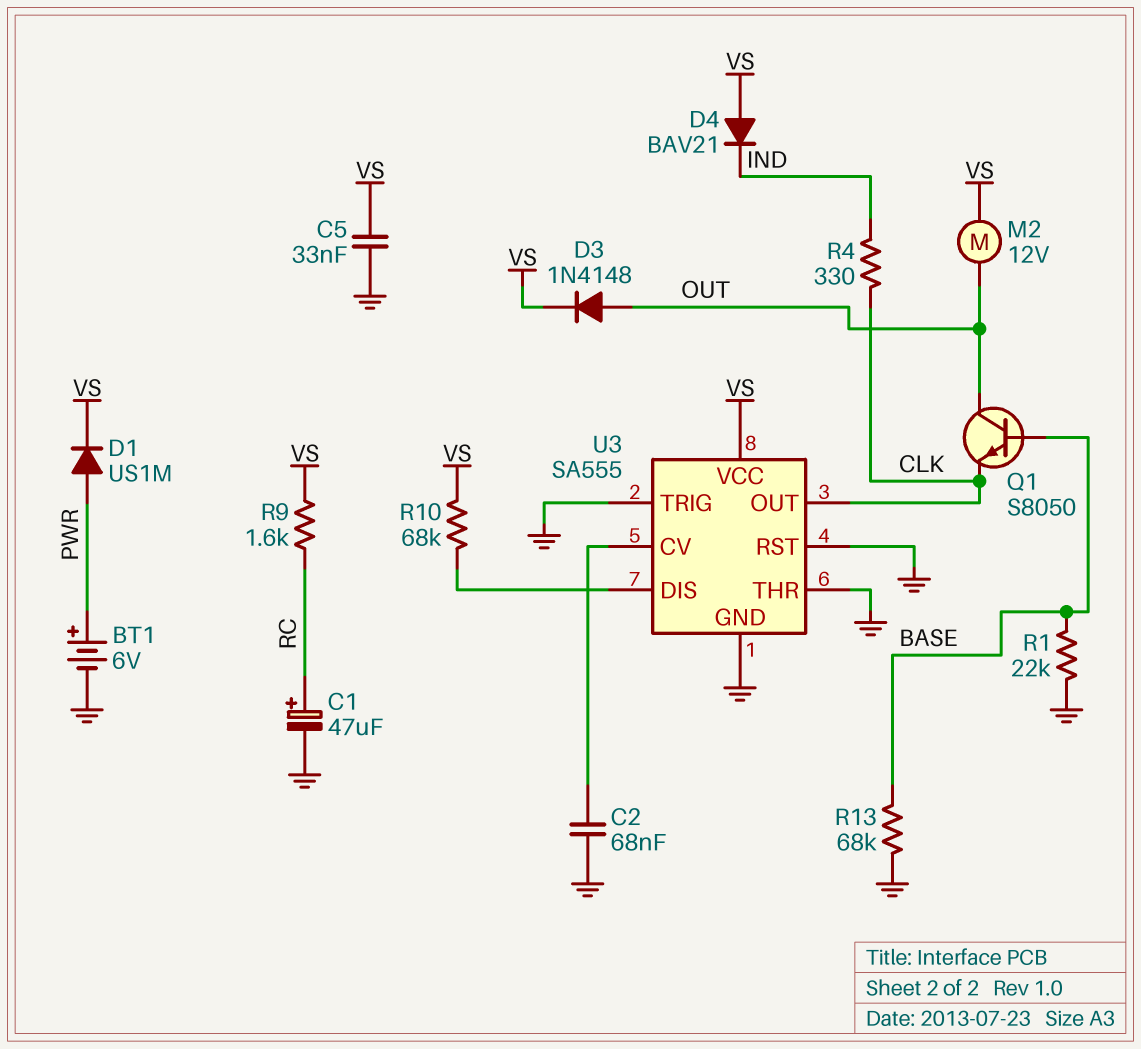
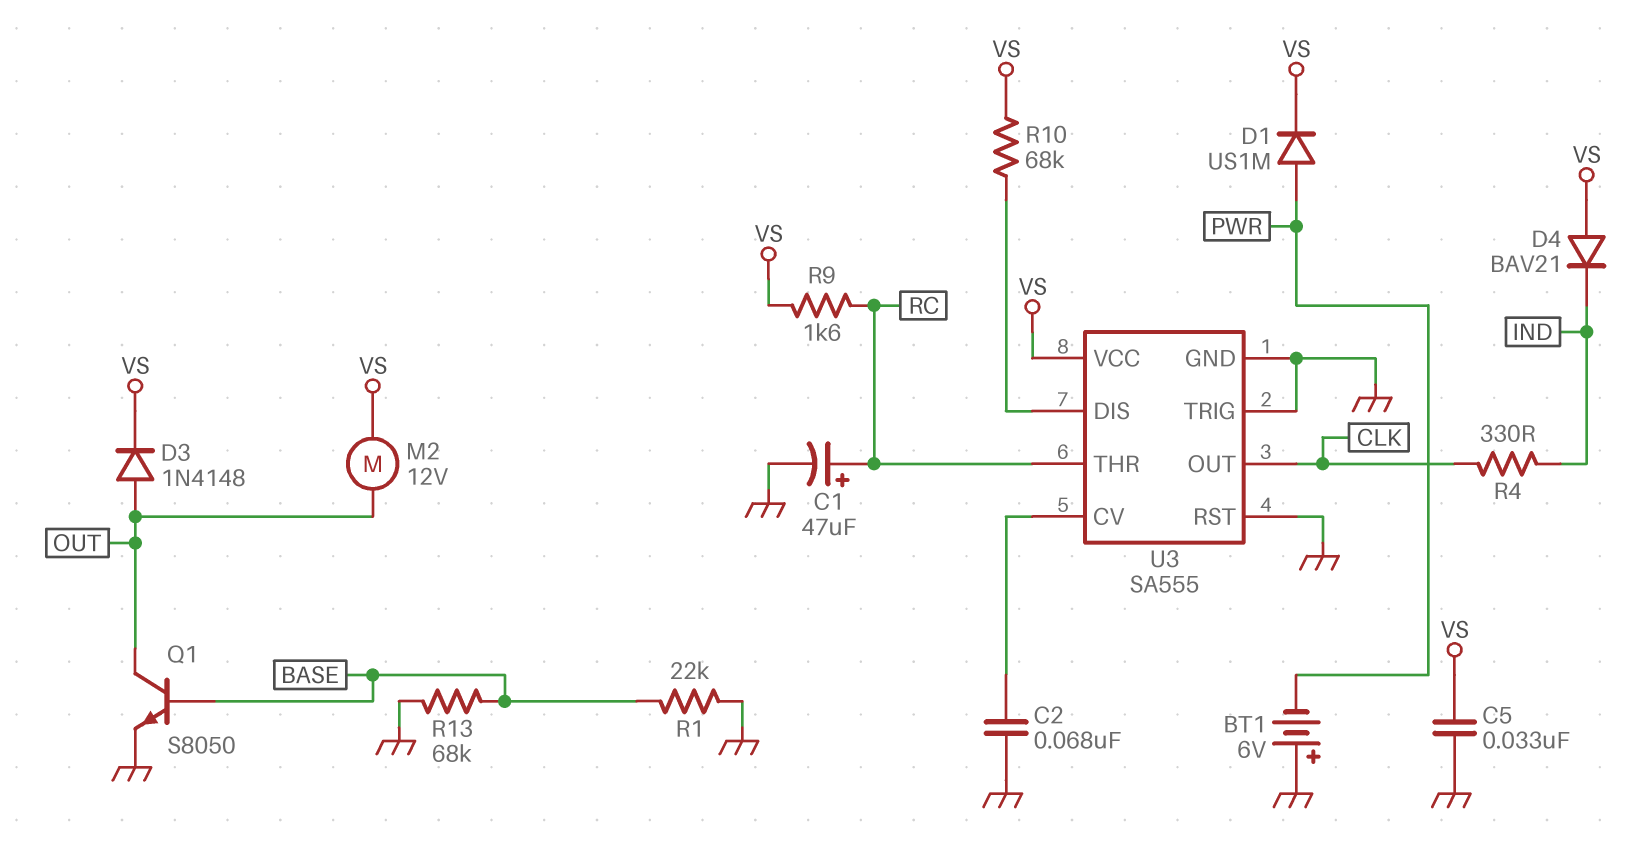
BT1: 6V (plus PWR, minus GND) -> 6V (plus GND, minus PWR)
Q1: NPN S8050 (B BASE, C OUT, E CLK) -> NPN S8050 (B BASE, C OUT, E GND)
U3 pin THR: GND -> RC

